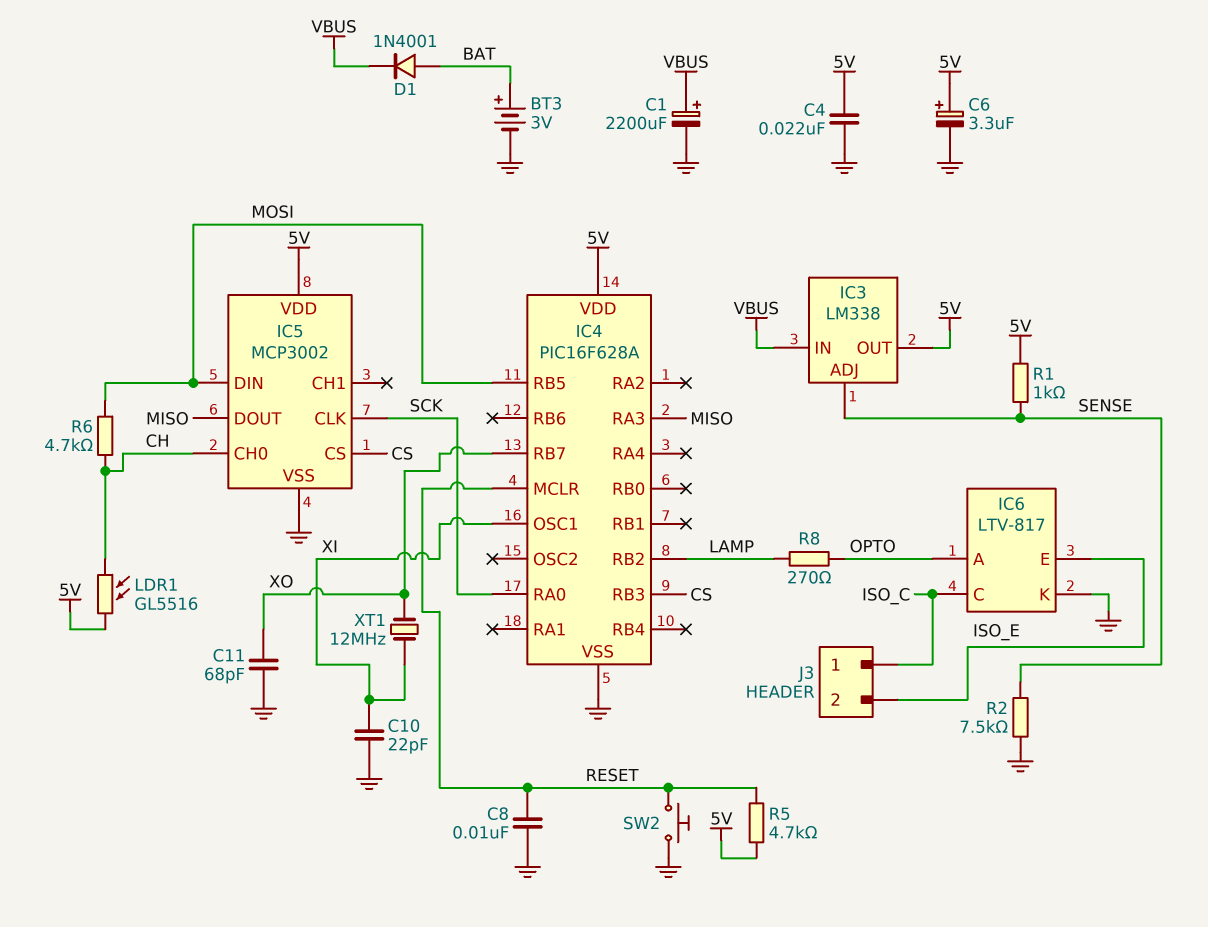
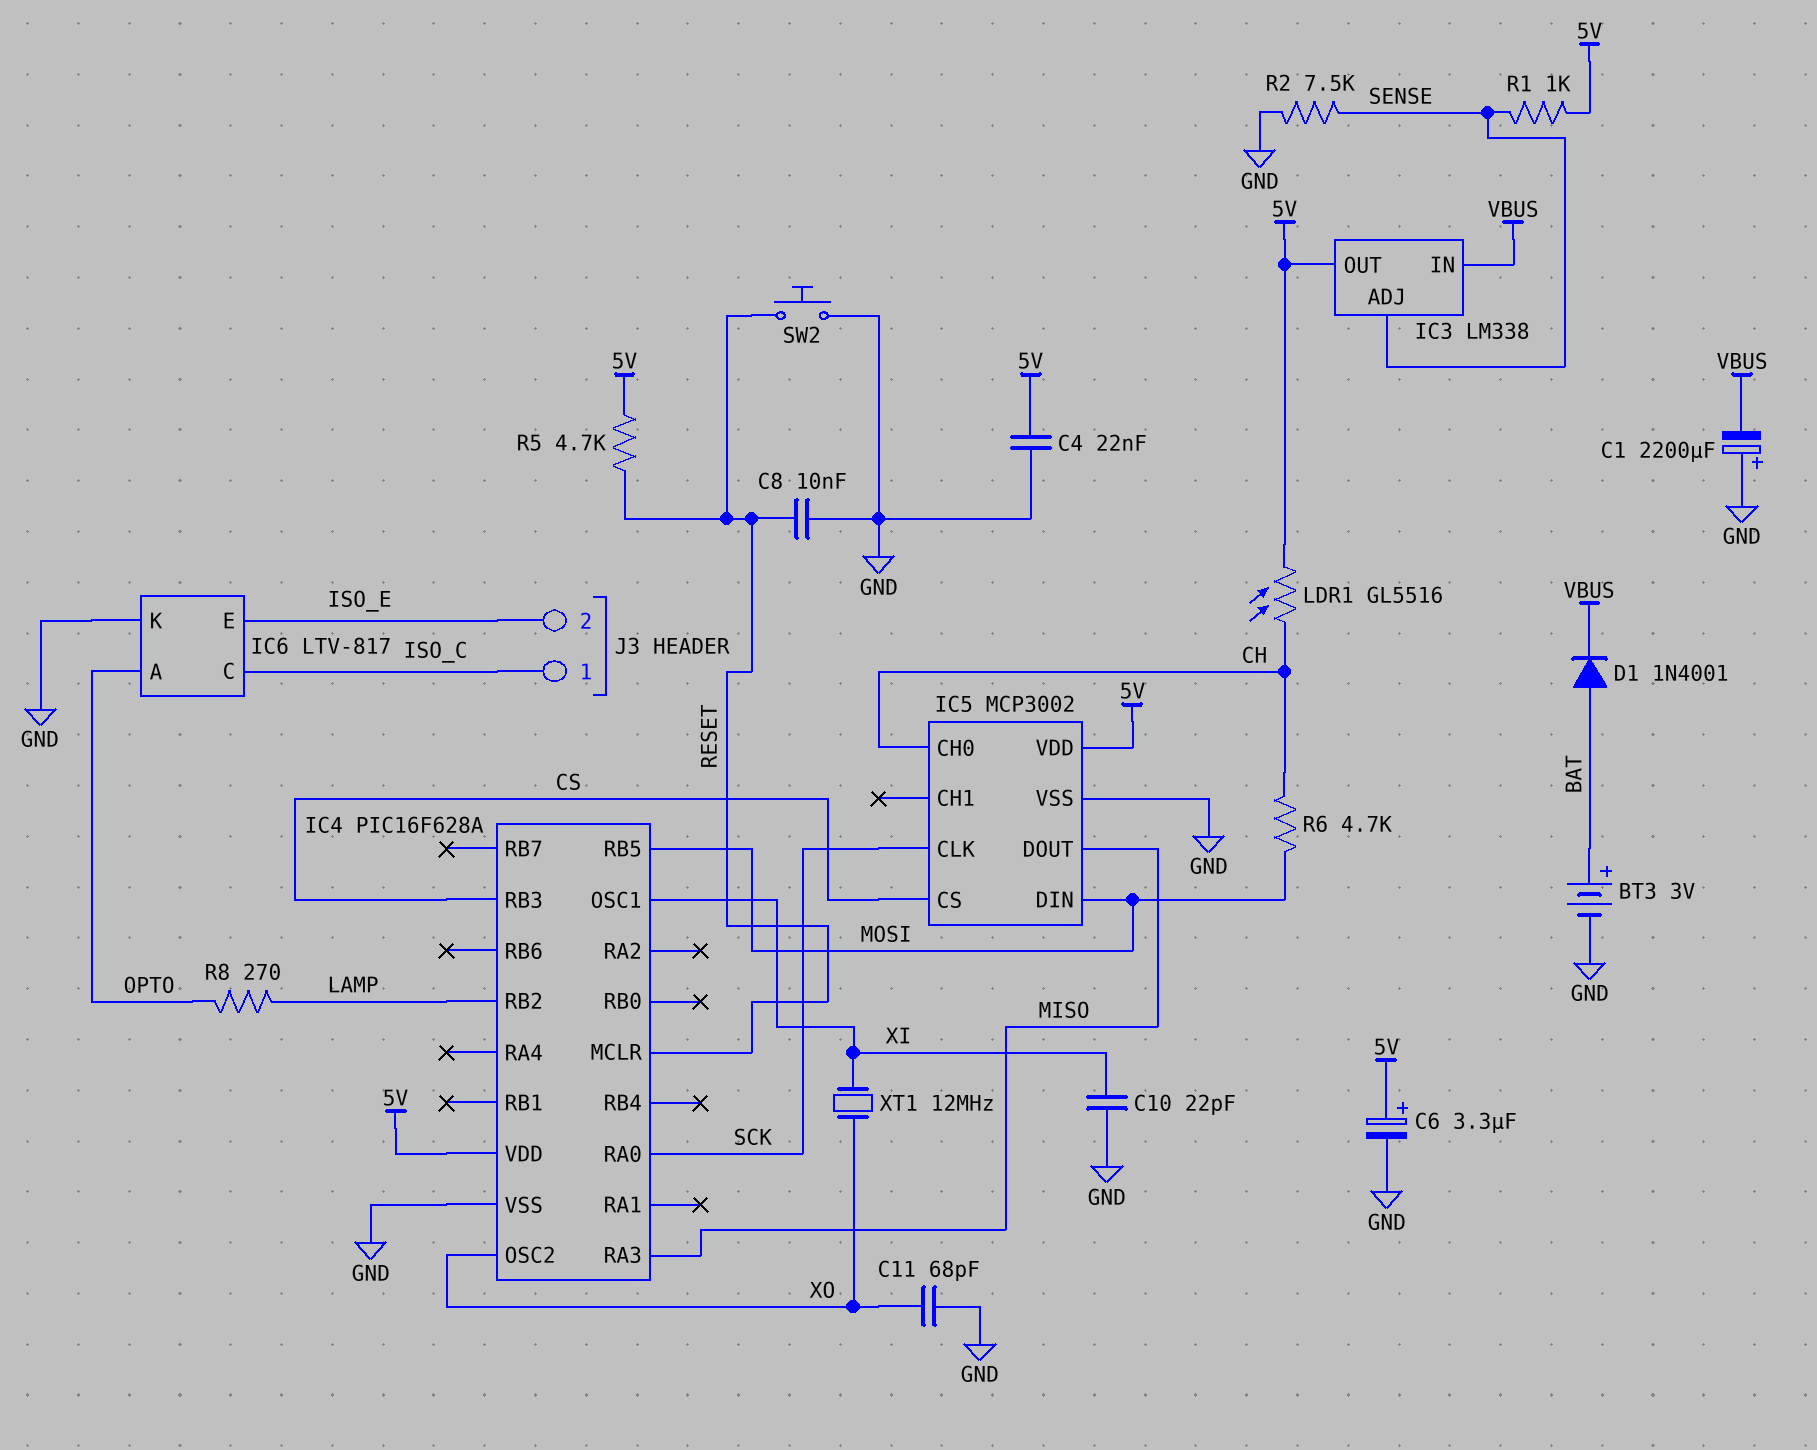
C1: 2200uF (plus VBUS, minus GND) -> 2200uF (plus GND, minus VBUS)
IC4 pin OSC2: none -> XO
IC4 pin RB7: XO -> none

